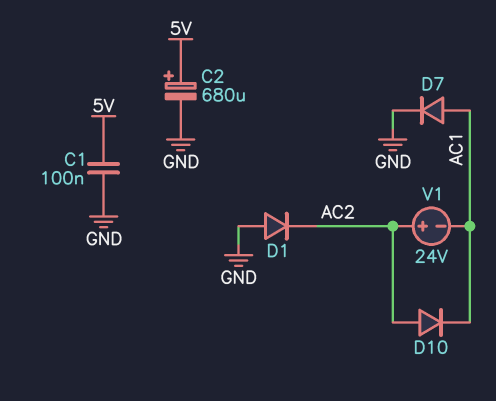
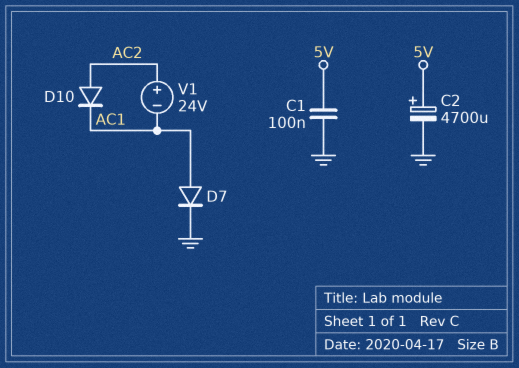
C2: 680uF (plus 5V, minus GND) -> 4700uF (plus 5V, minus GND)
D1: diode (A GND, K AC2) -> none

